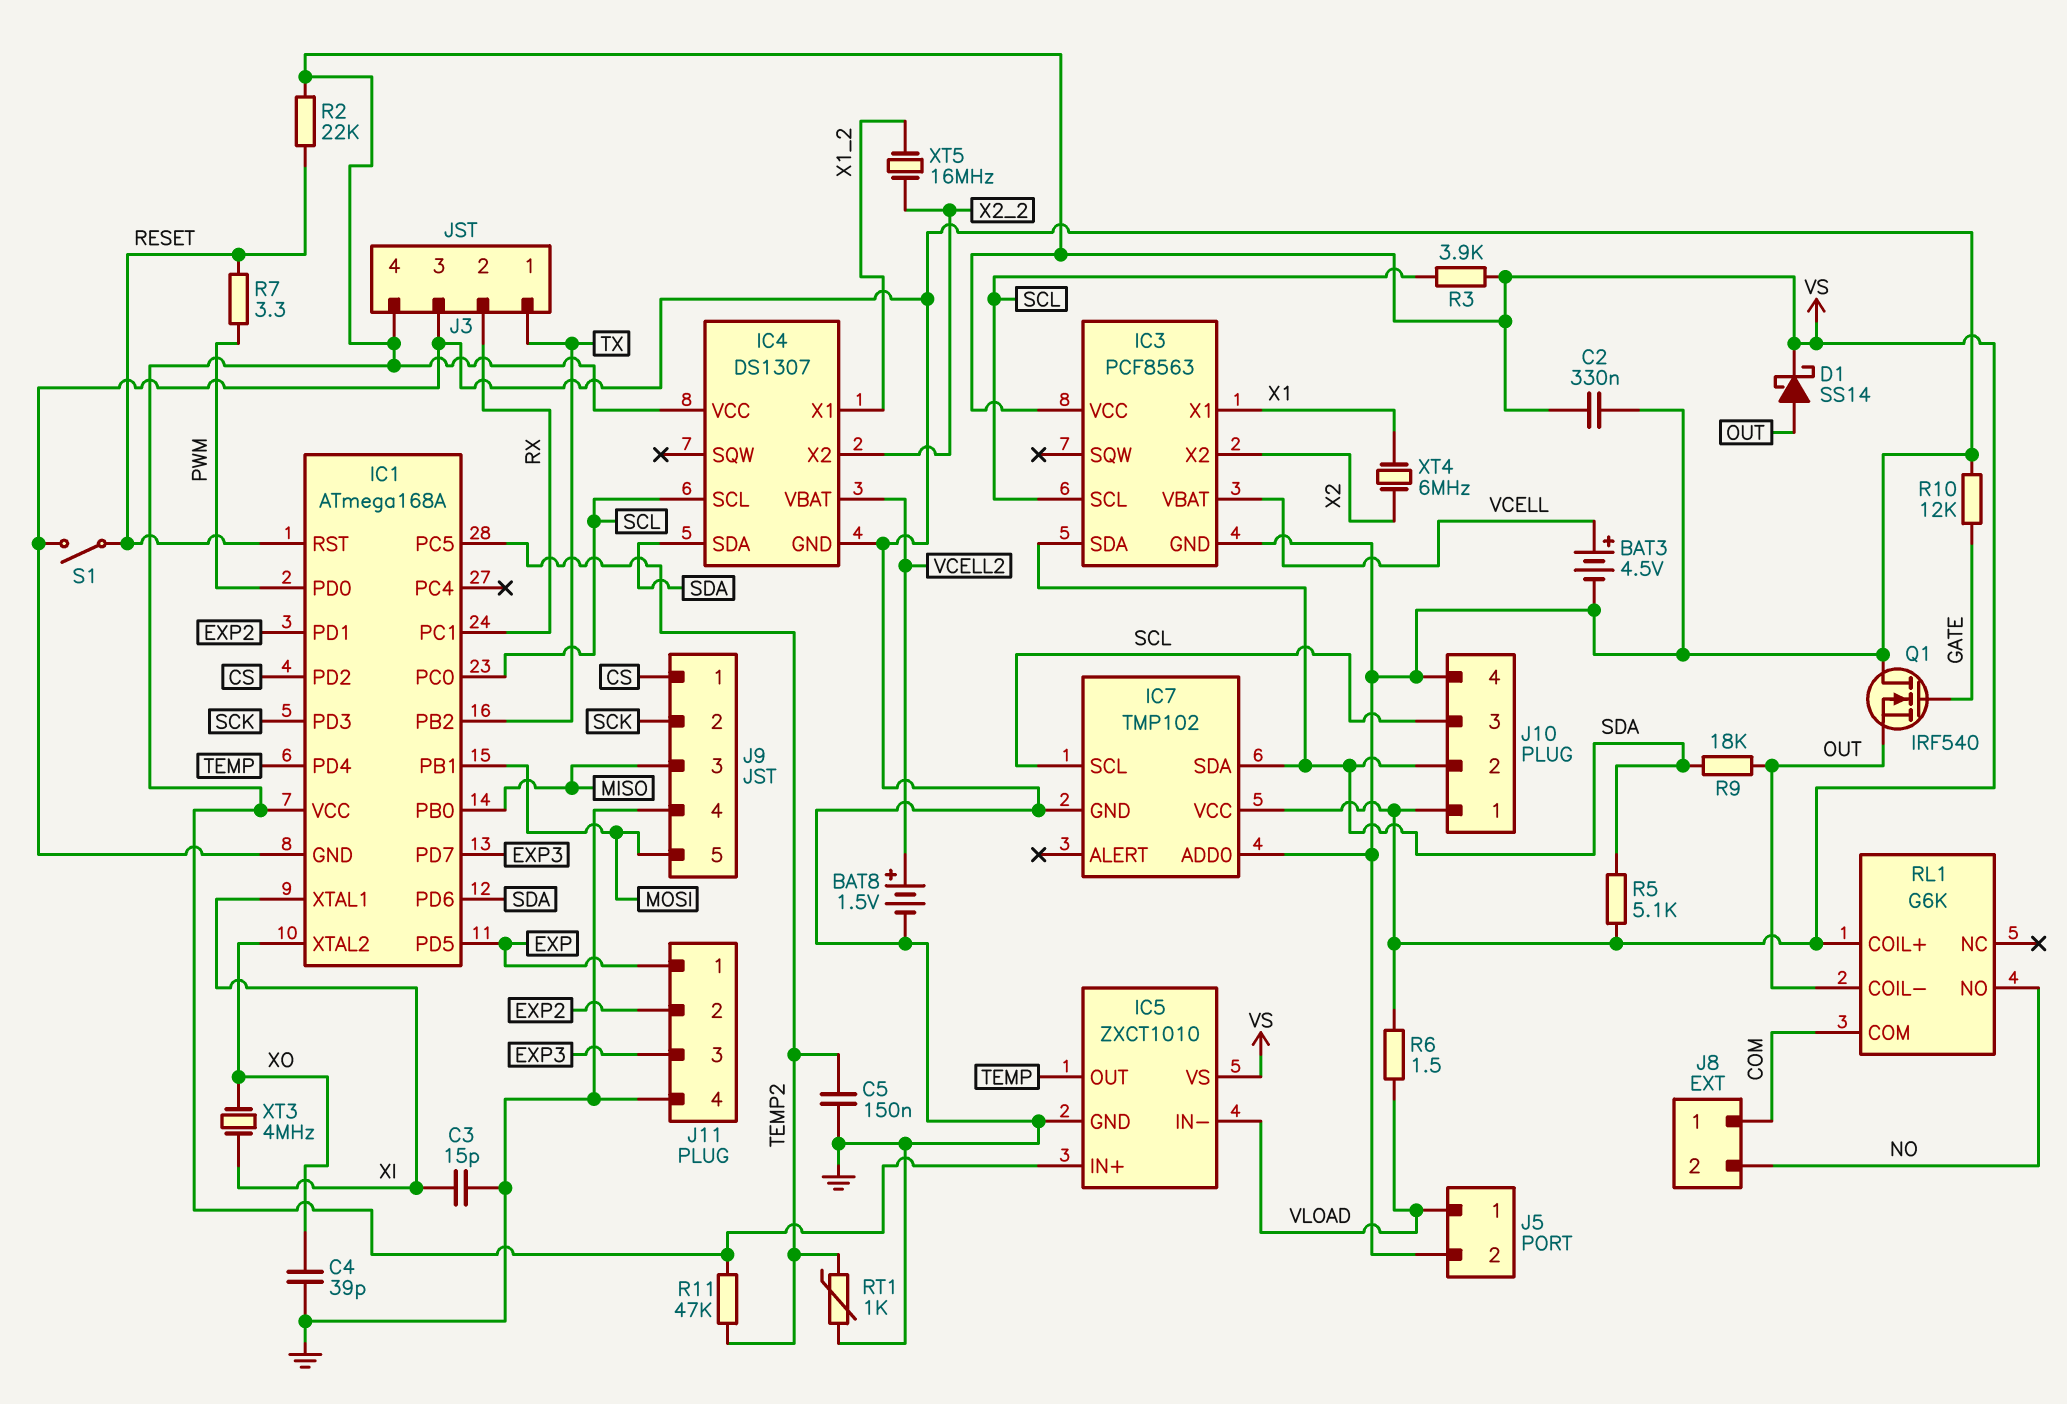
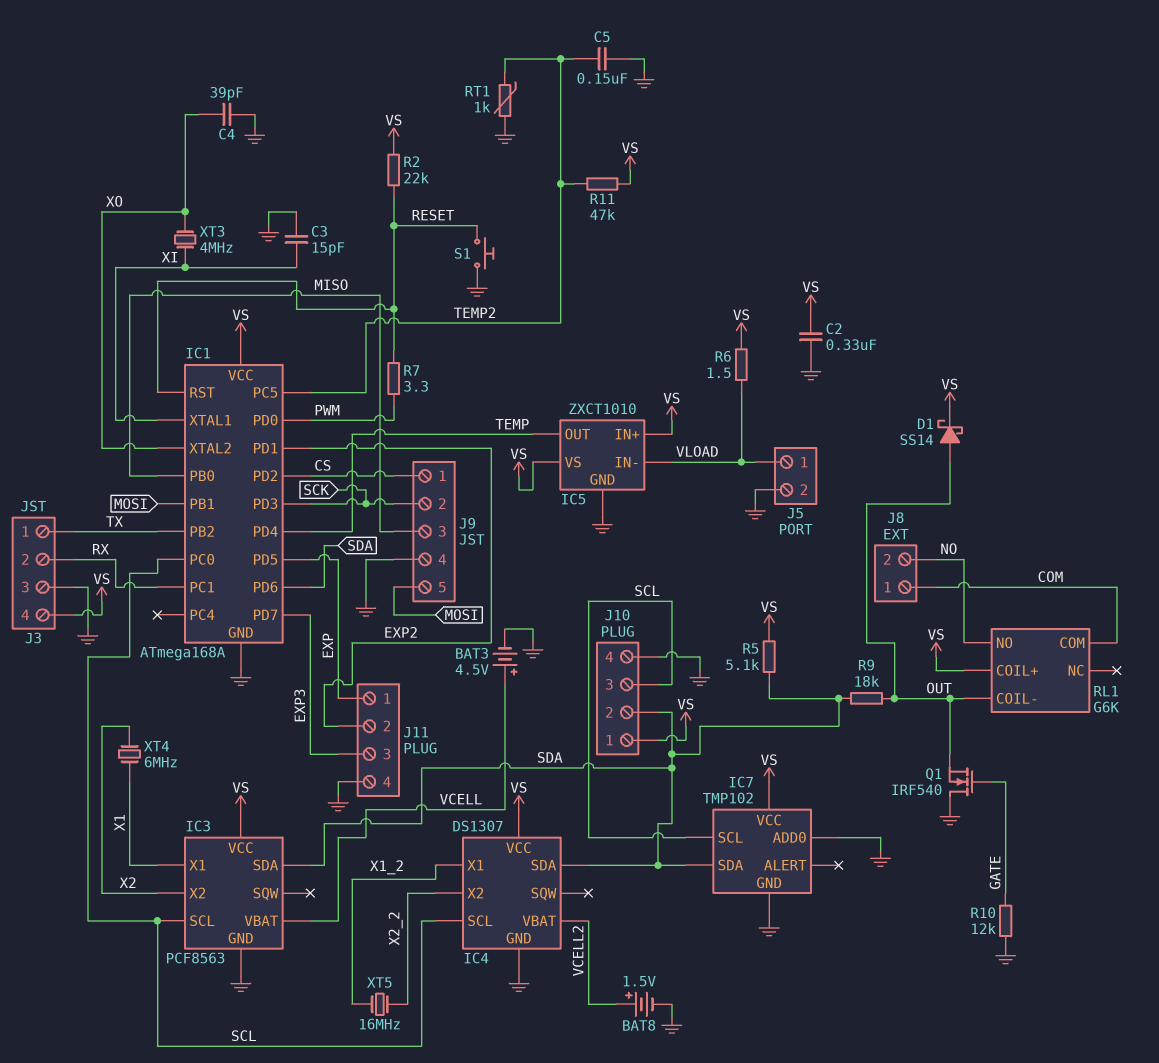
R3: 3.9k (SCL, VS) -> none
S1: switch (GND, RESET) -> button (GND, RESET)

